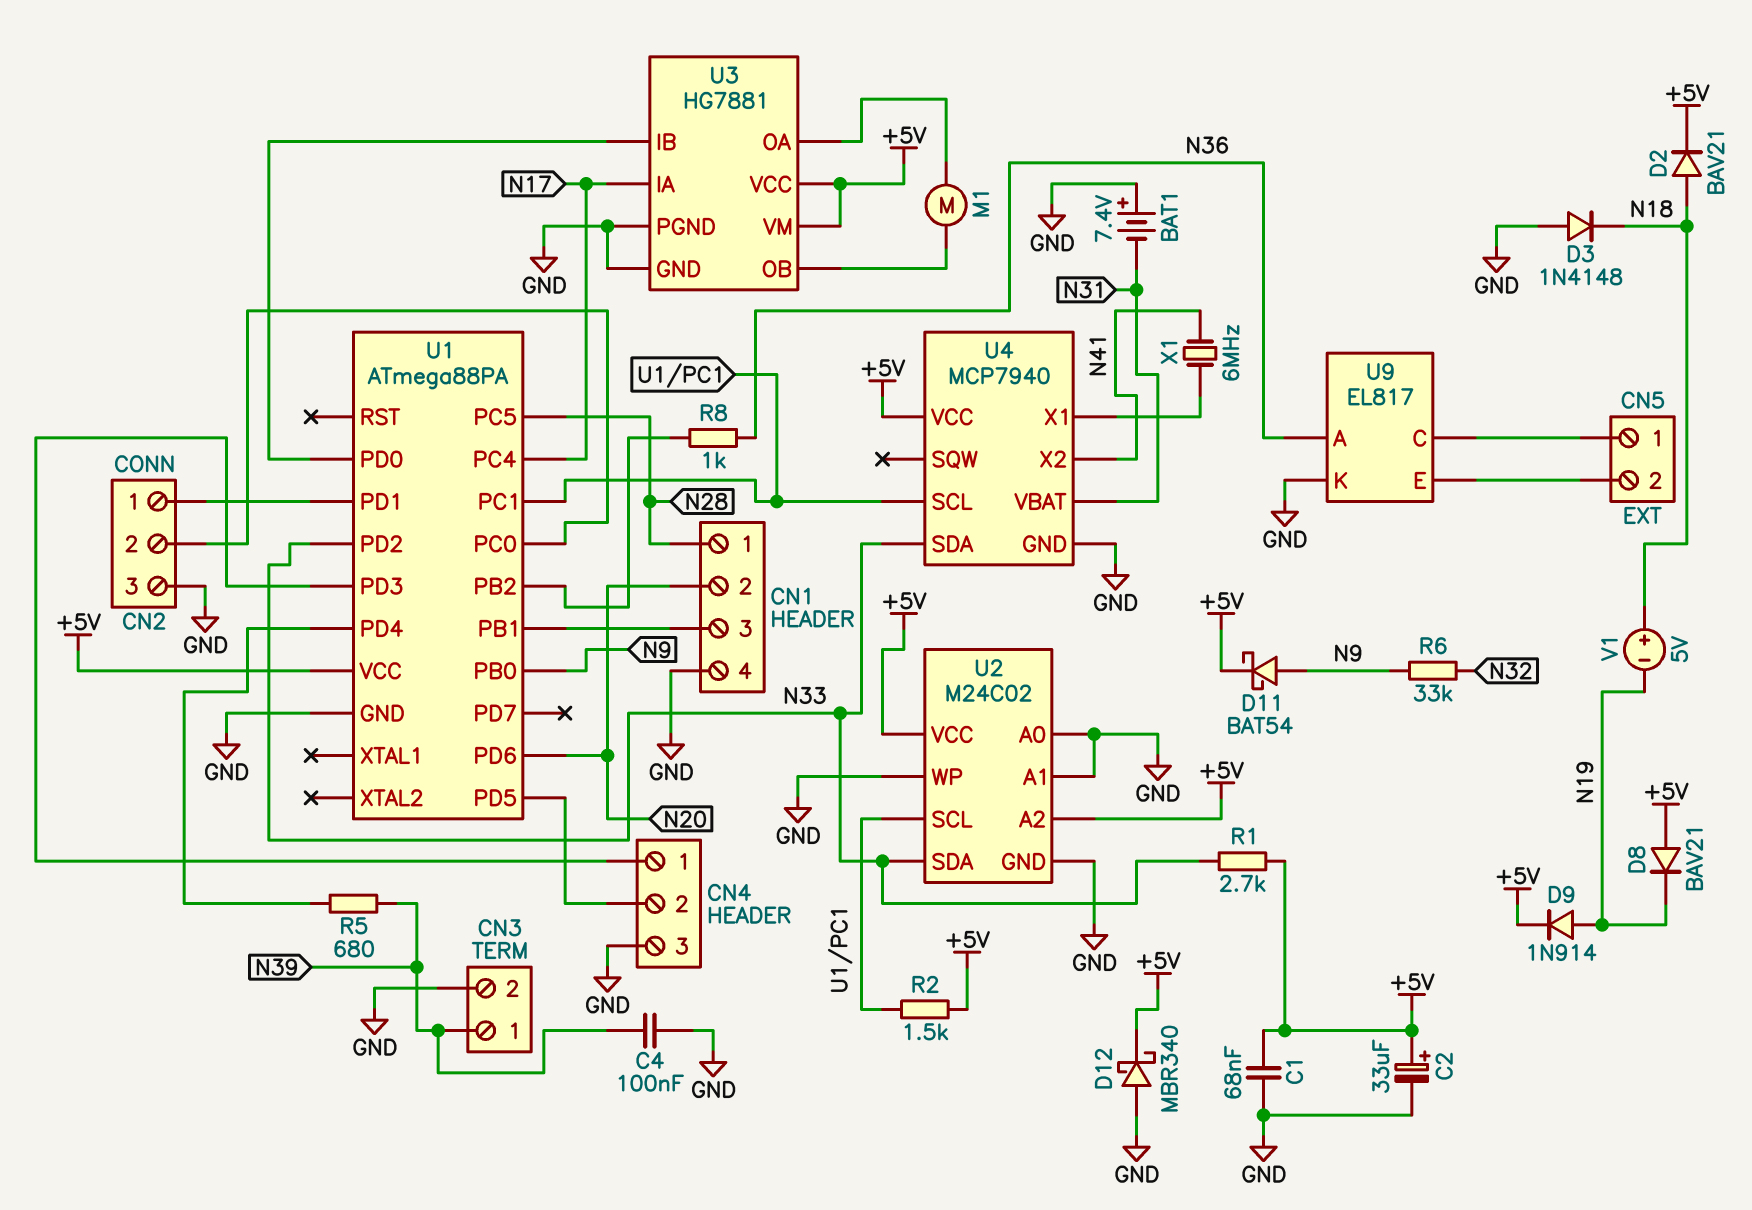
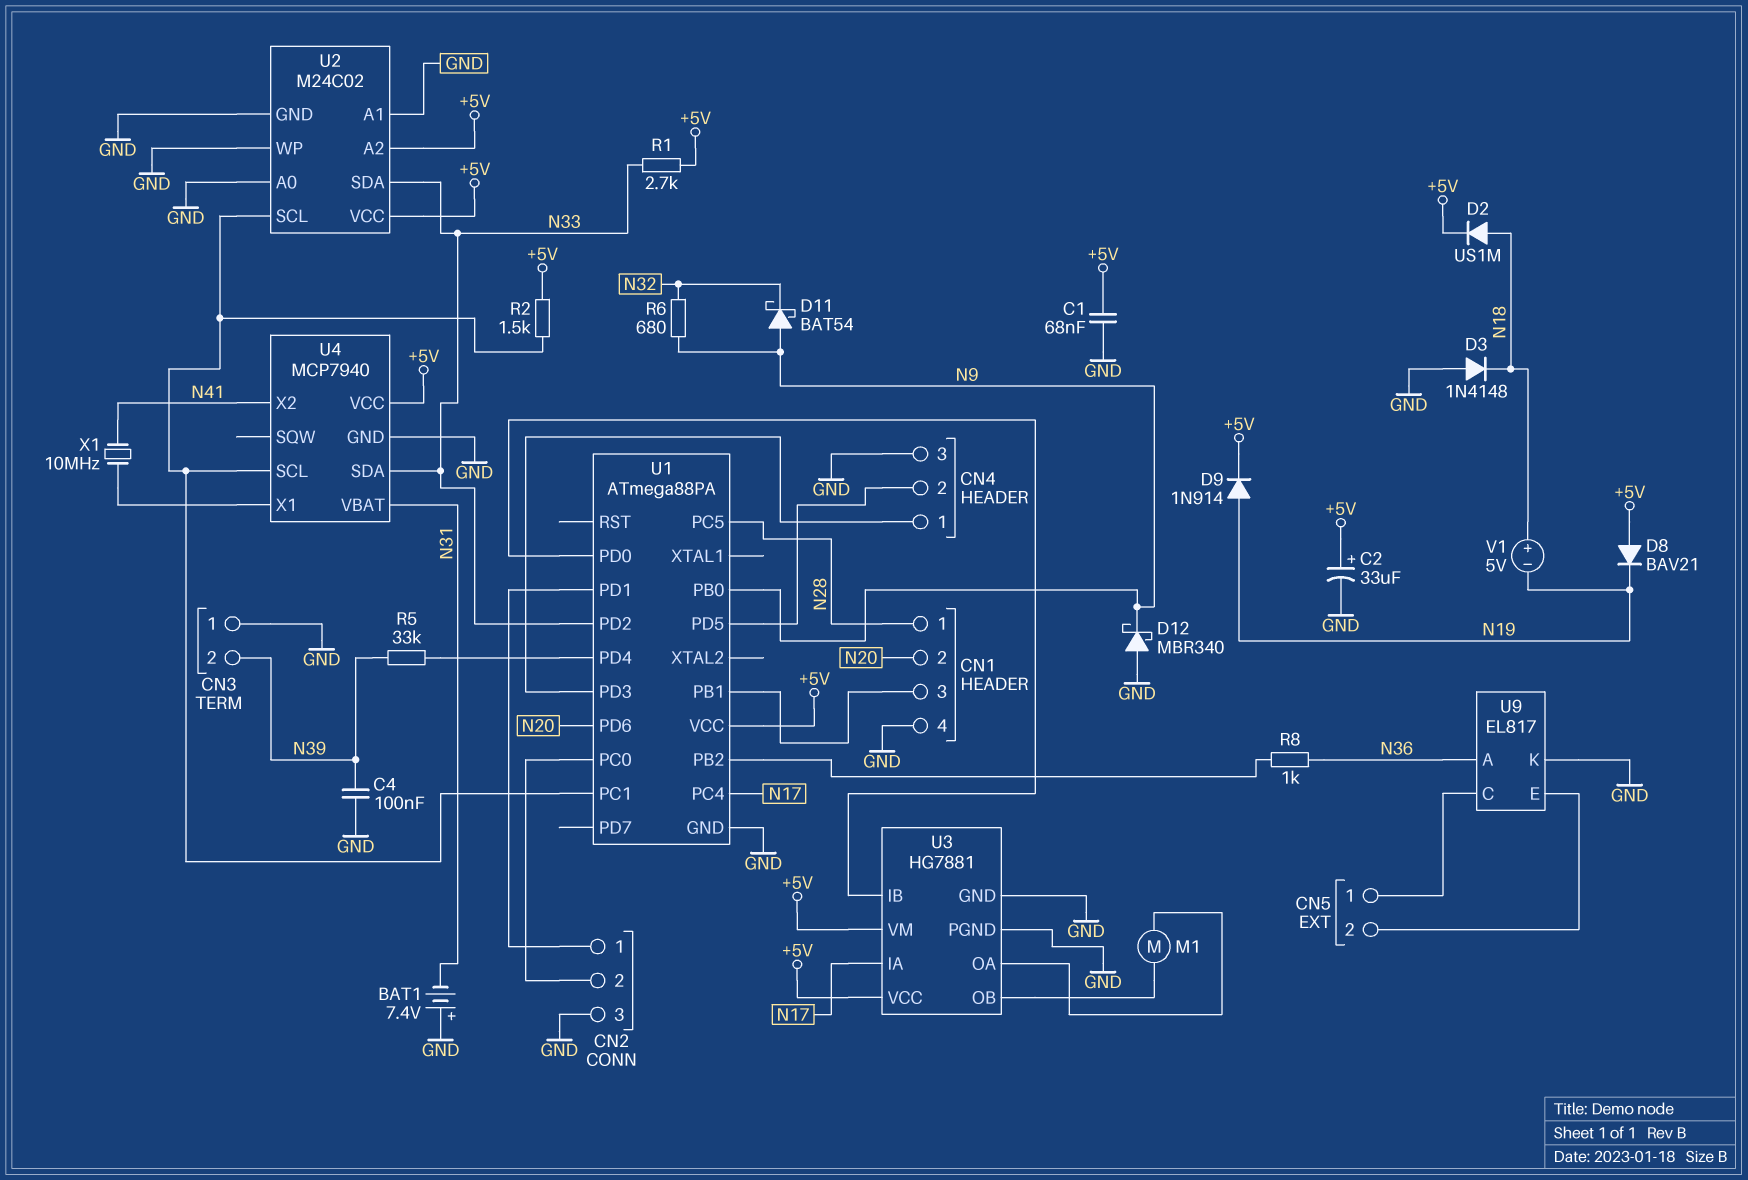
CN3 pin 1: N39 -> GND
CN3 pin 2: GND -> N39
D2: diode BAV21 (A N18, K +5V) -> diode US1M (A N18, K +5V)
D11: schottky BAT54 (A N9, K +5V) -> schottky BAT54 (A N9, K N32)
D12: schottky MBR340 (A GND, K +5V) -> schottky MBR340 (A GND, K N9)
R5: 680 (N39, U1/PD4) -> 33k (N39, U1/PD4)
R6: 33k (N9, N32) -> 680 (N9, N32)
X1: 6MHz (N41, U4/X1) -> 10MHz (N41, U4/X1)

